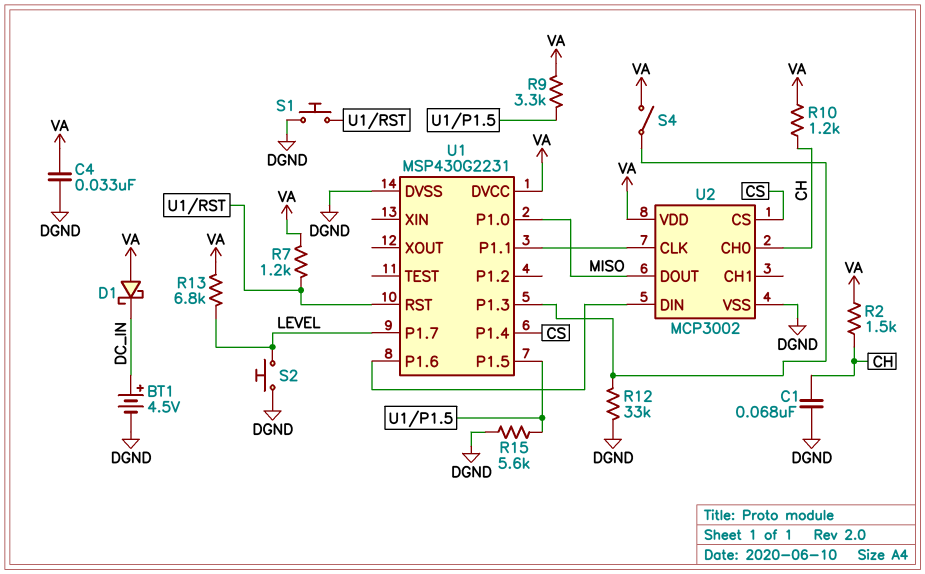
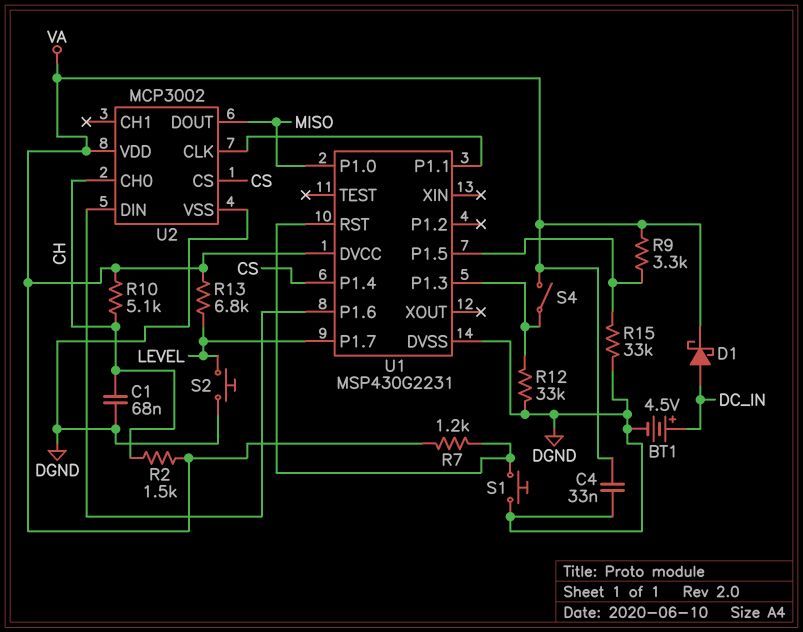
D1: schottky (A VA, K DC_IN) -> schottky (A DC_IN, K VA)
R10: 1.2k (CH, VA) -> 5.1k (CH, VA)
R15: 5.6k (DGND, U1/P1.5) -> 33k (DGND, U1/P1.5)

